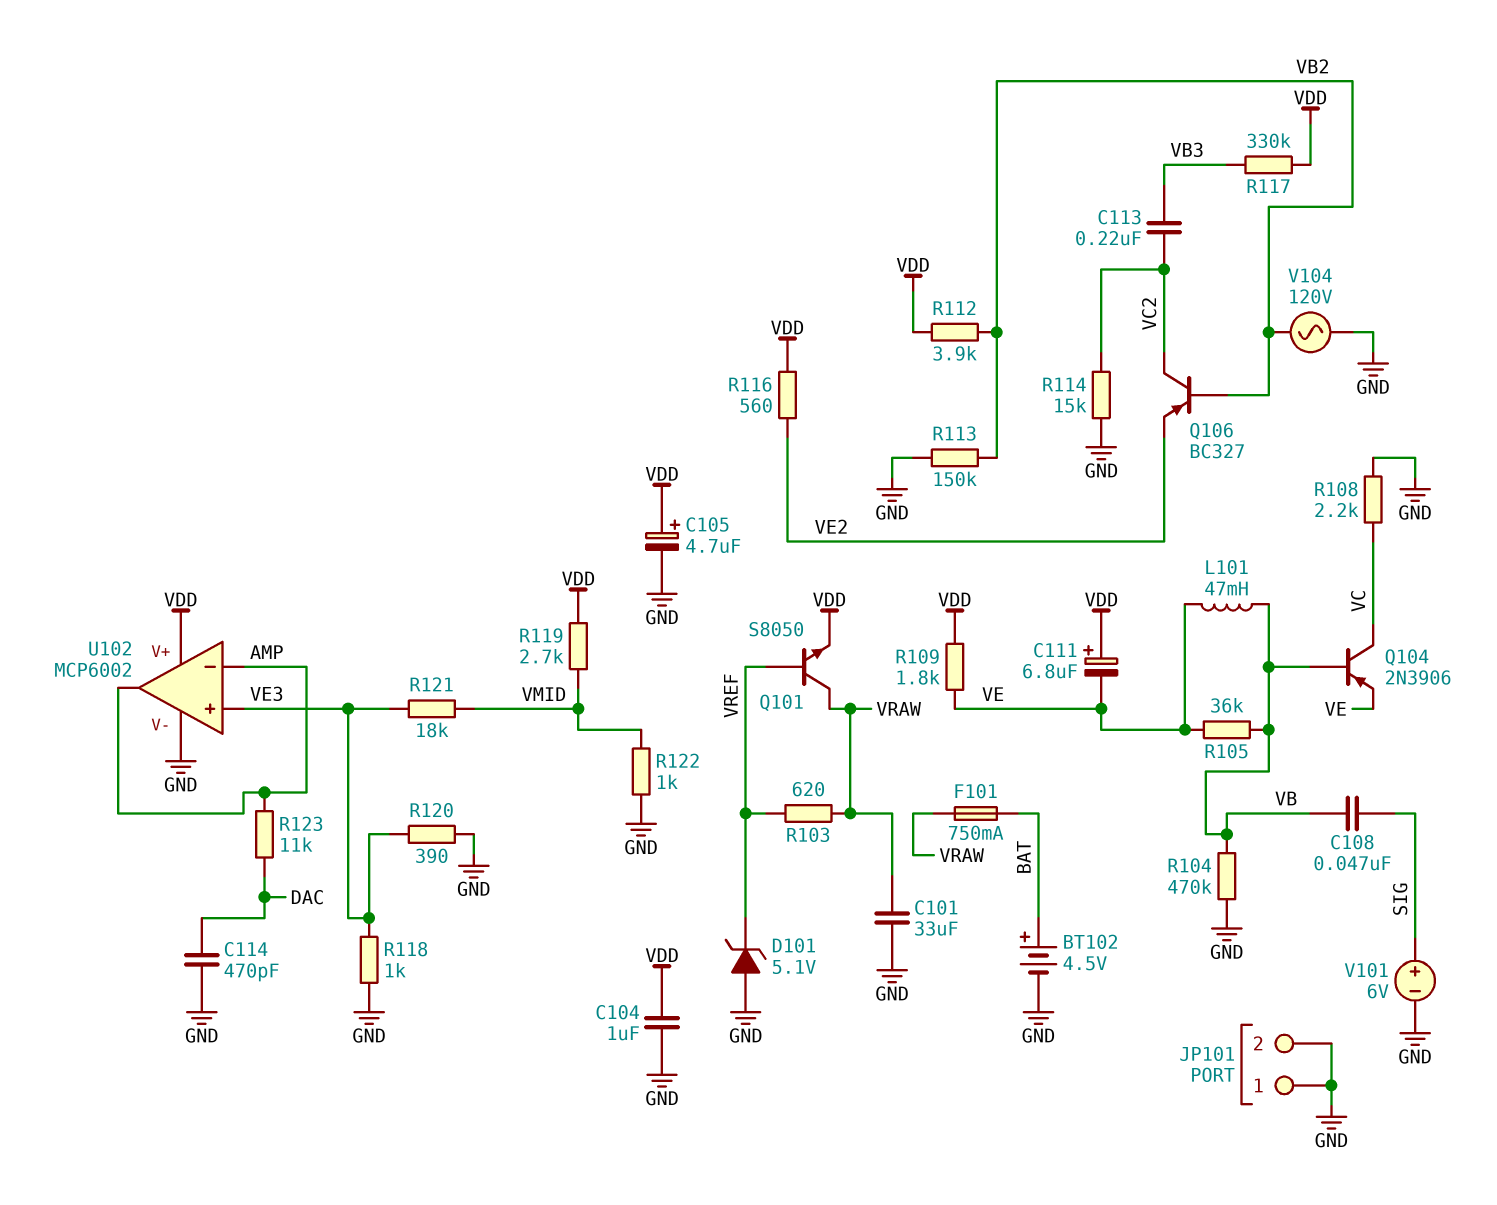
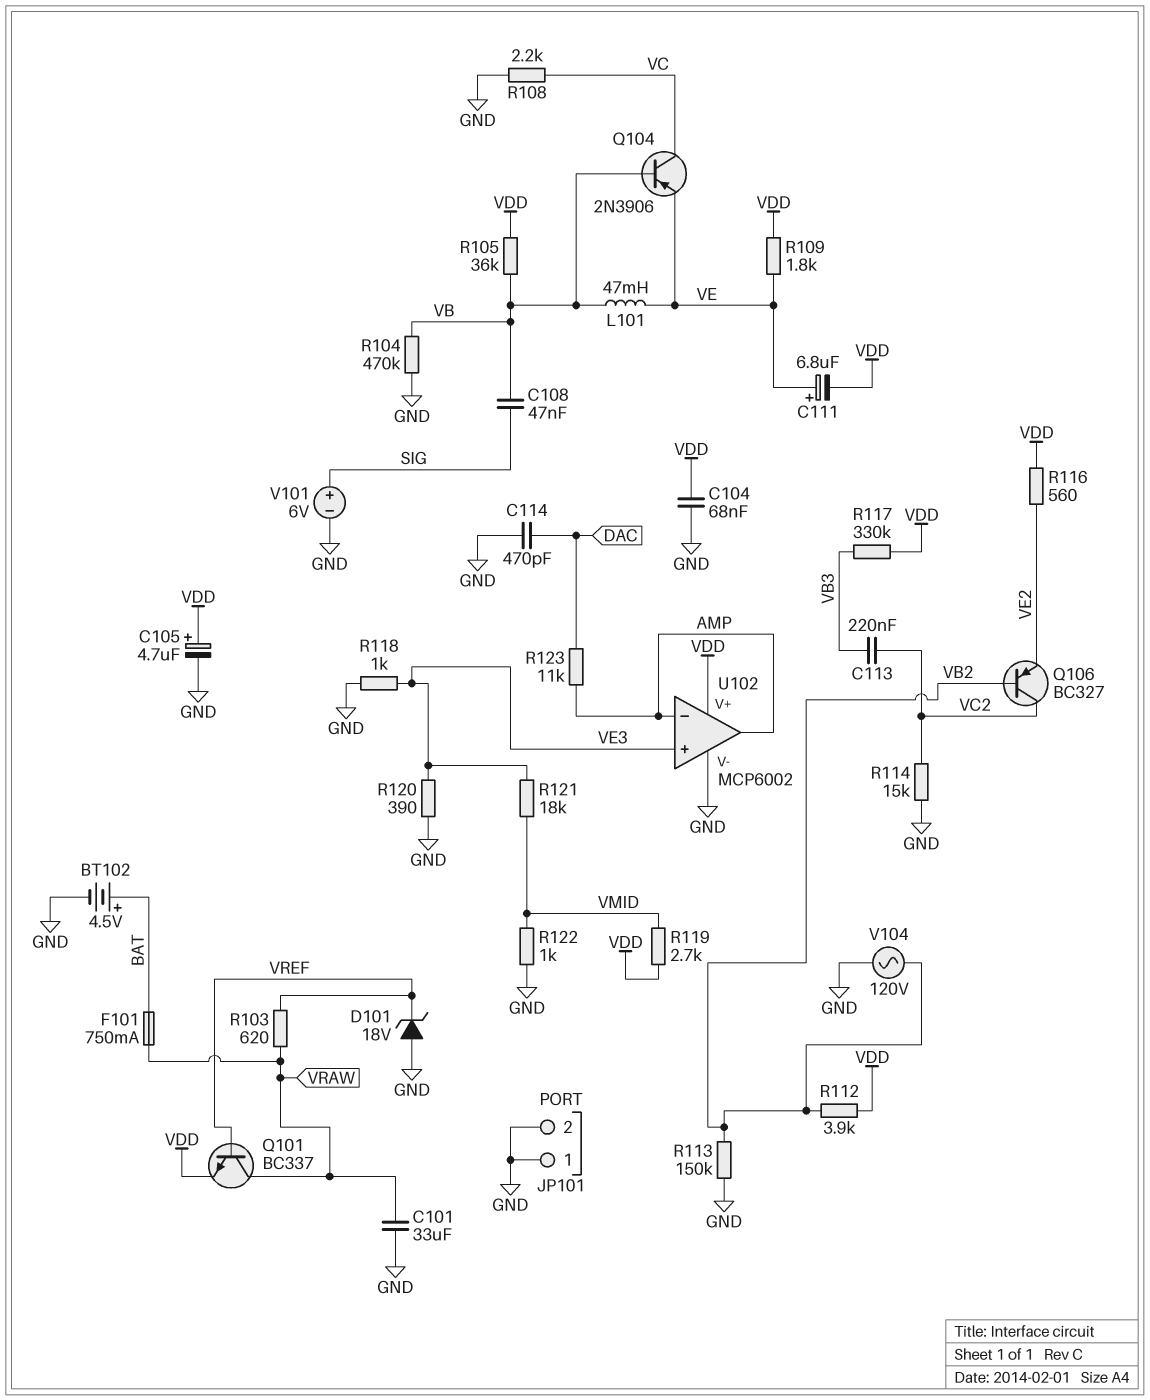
C104: 1uF (GND, VDD) -> 68nF (GND, VDD)
C111: 6.8uF (plus VDD, minus VE) -> 6.8uF (plus VE, minus VDD)
D101: zener 5.1V (A GND, K VREF) -> zener 18V (A GND, K VREF)
Q101: NPN S8050 (B VREF, C VRAW, E VDD) -> NPN BC337 (B VREF, C VRAW, E VDD)
R105: 36k (VB, VE) -> 36k (VB, VDD)

